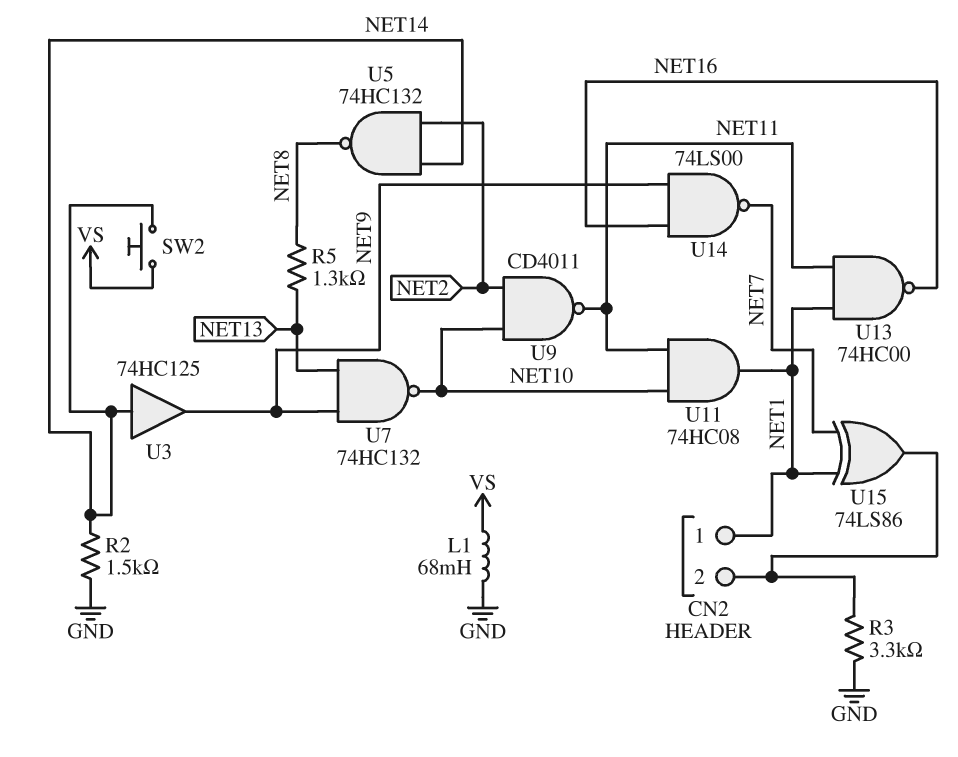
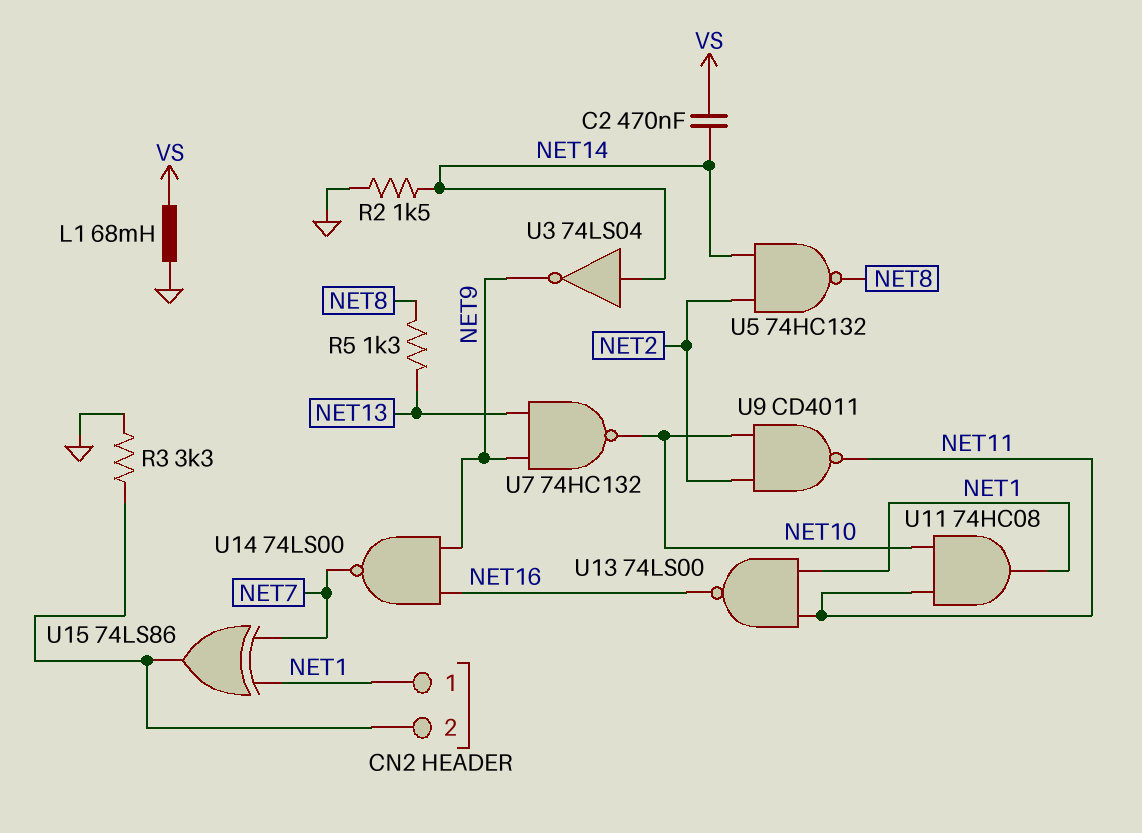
C2: none -> 470nF (NET14, VS)
SW2: button (NET14, VS) -> none
U3: buffer 74HC125 (in NET14, out NET9) -> NOT 74LS04 (in NET14, out NET9)
U13: NAND 74HC00 (in NET1, in NET11, out NET16) -> NAND 74LS00 (in NET1, in NET11, out NET16)

